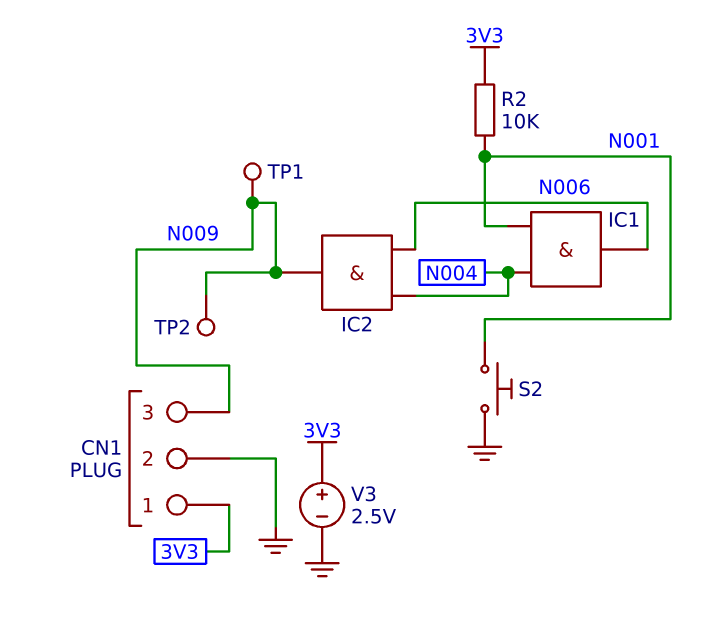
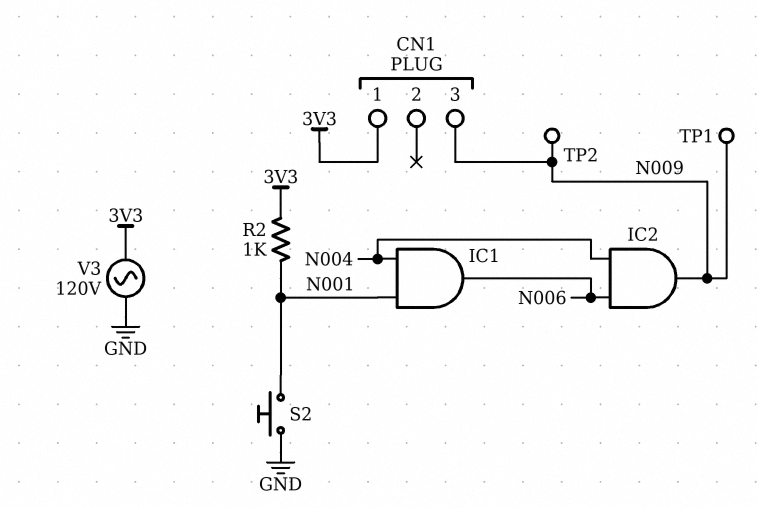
CN1 pin 2: GND -> none
R2: 10k (3V3, N001) -> 1k (3V3, N001)
V3: 2.5V (plus 3V3, minus GND) -> AC 120V (3V3, GND)

